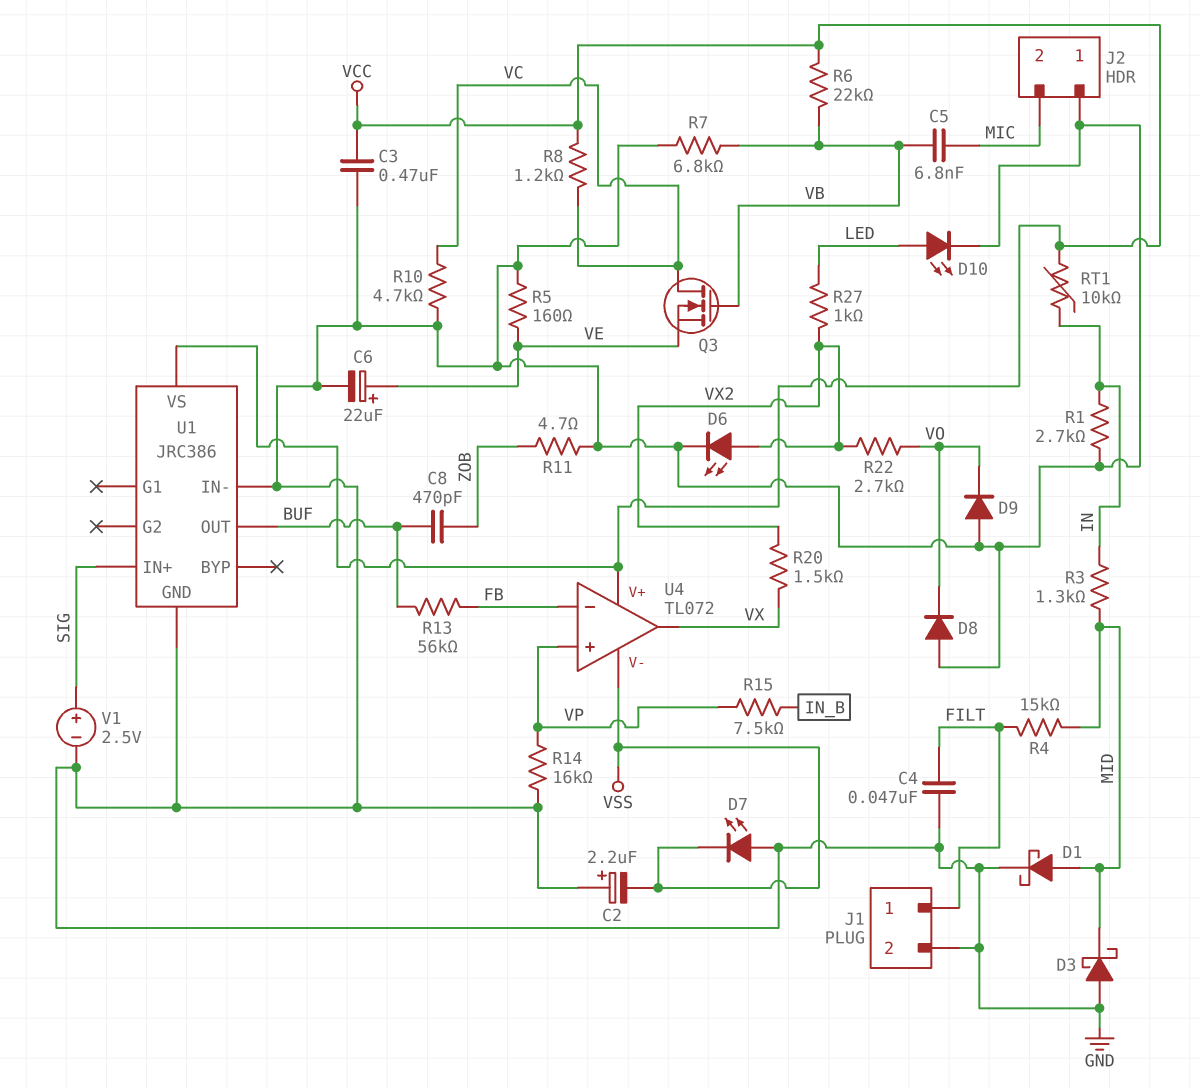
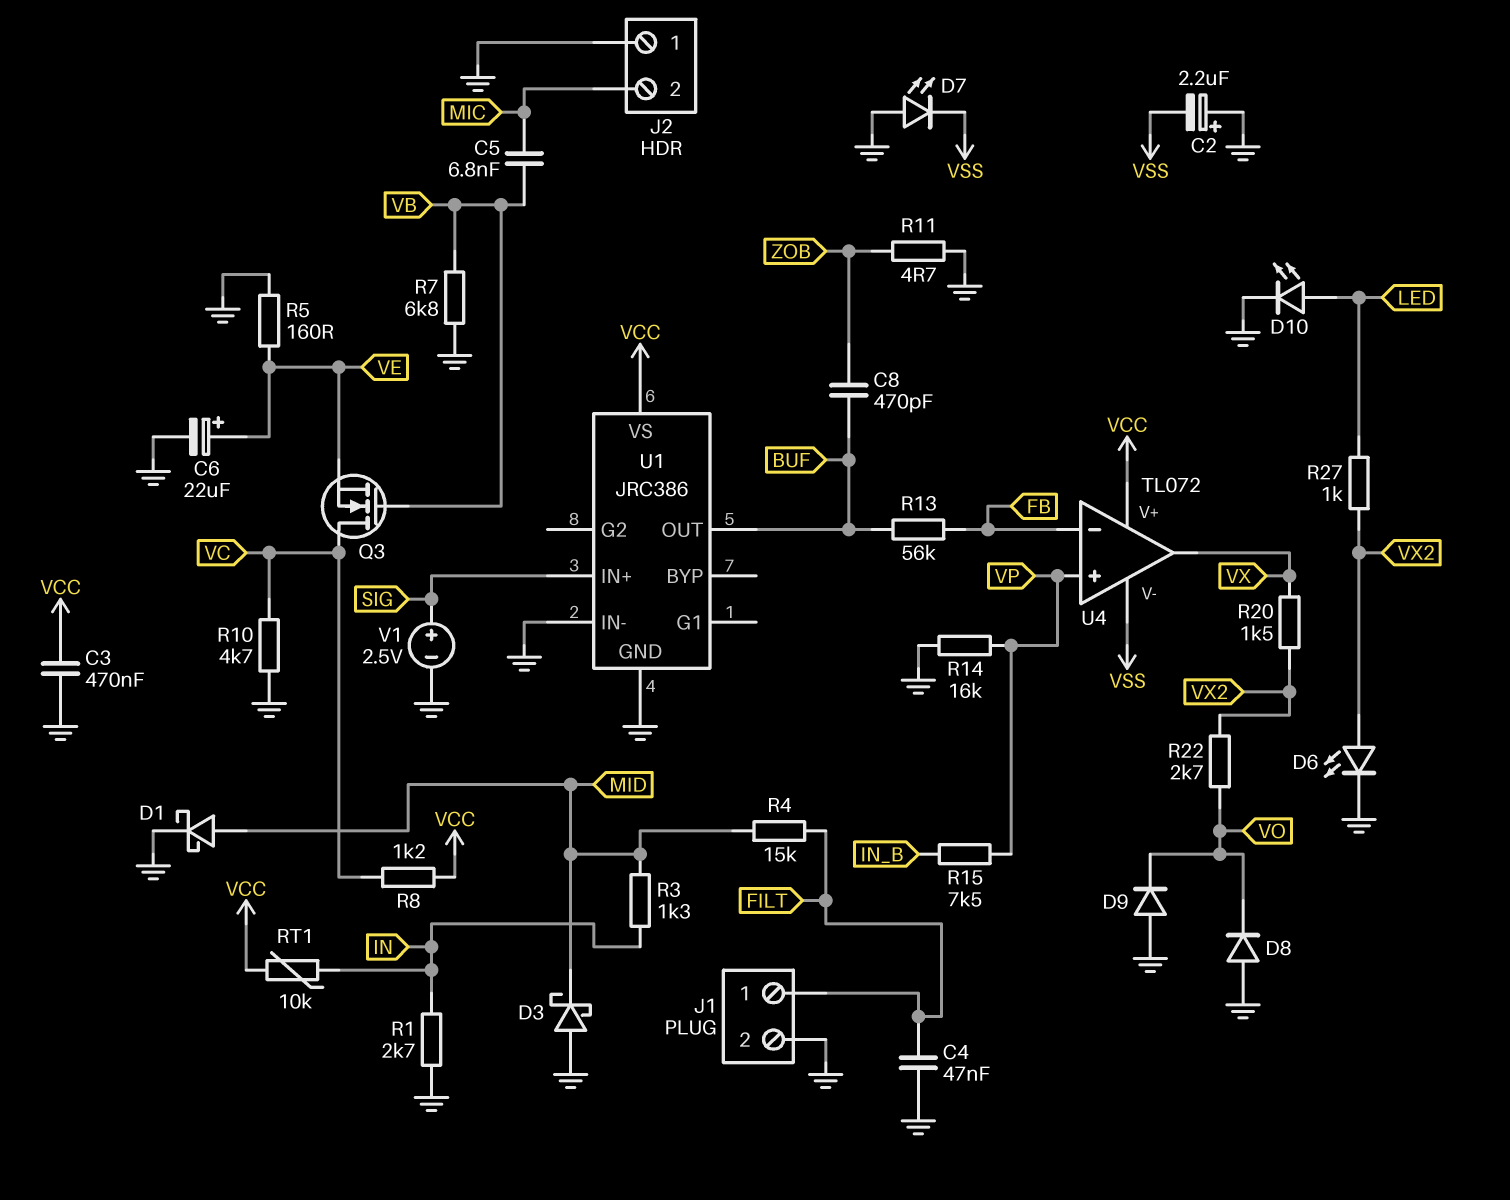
R6: 22k (VB, VCC) -> none

